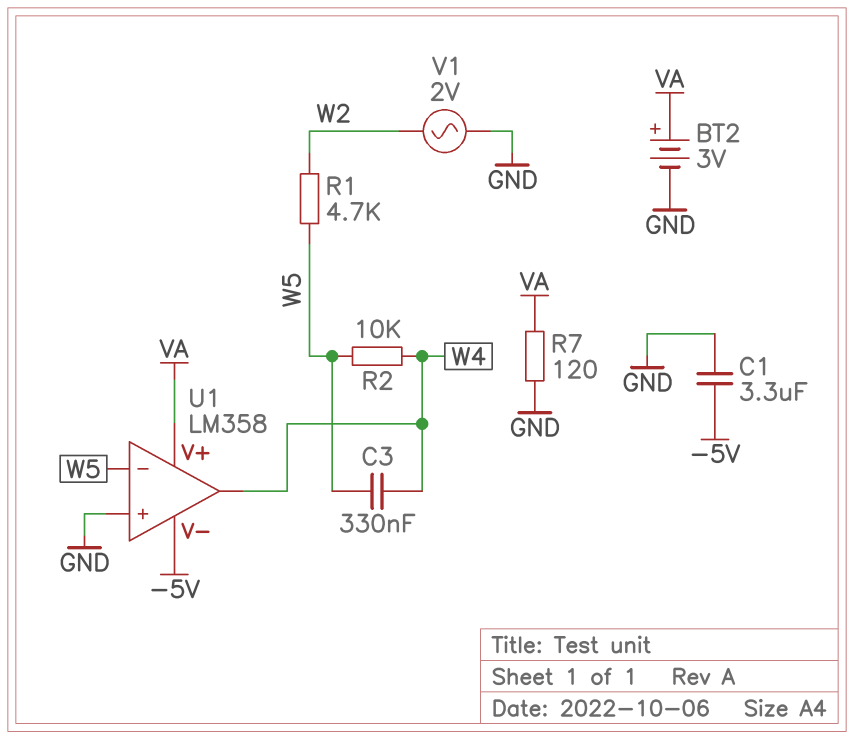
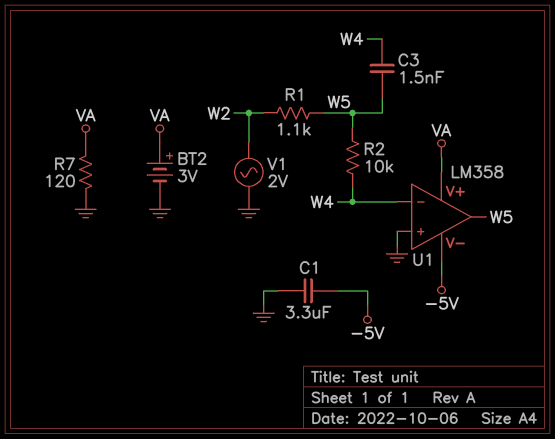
C3: 330nF (W4, W5) -> 1.5nF (W4, W5)
R1: 4.7k (W2, W5) -> 1.1k (W2, W5)
U1 pin in-: W5 -> W4
U1 pin out: W4 -> W5

